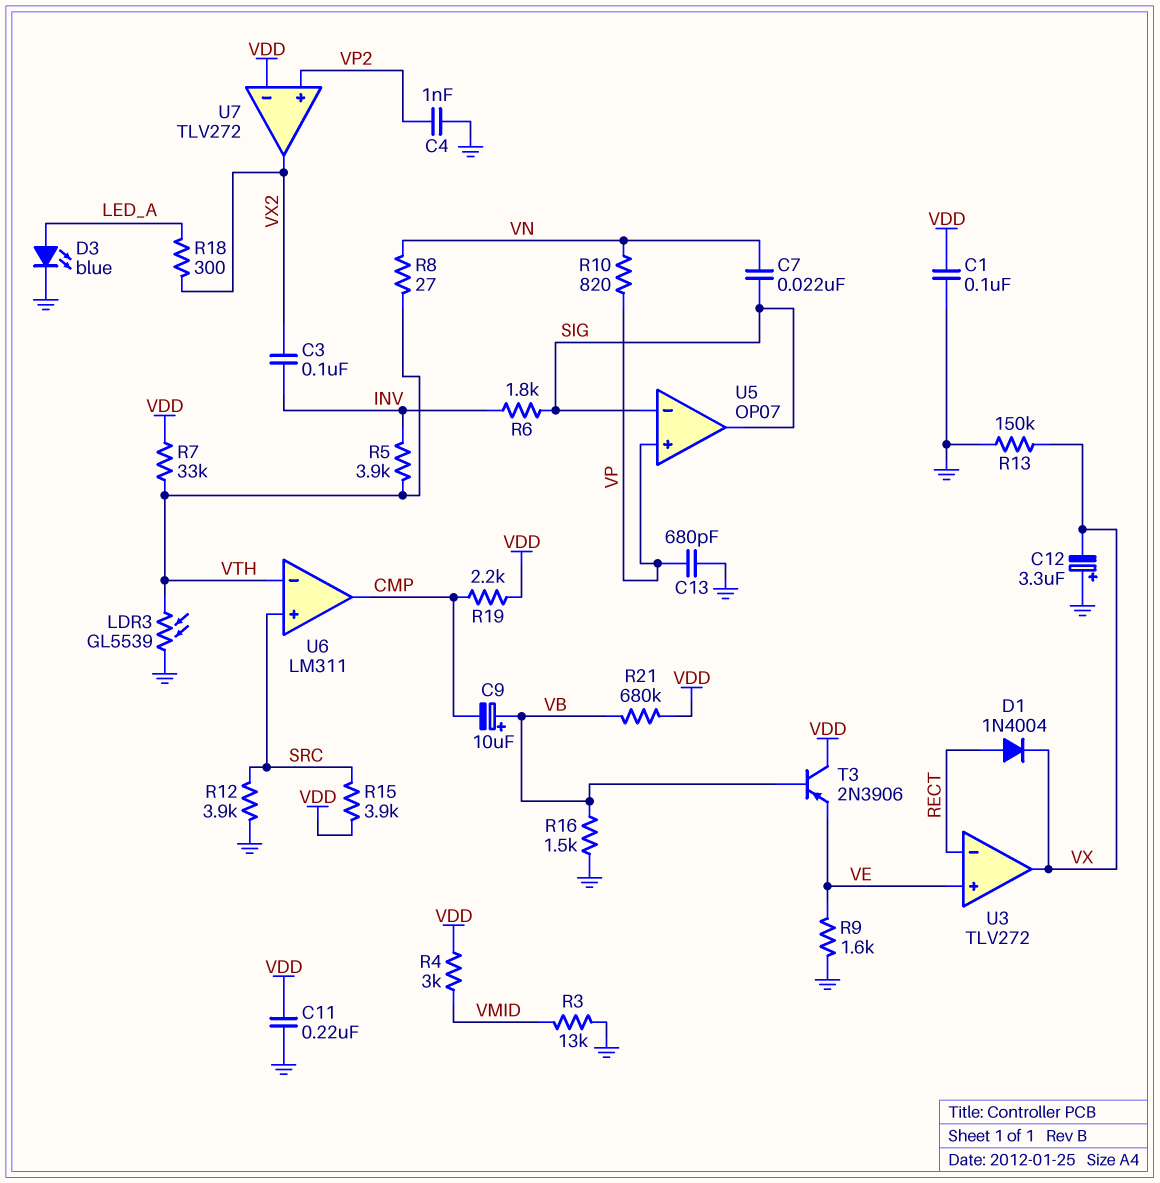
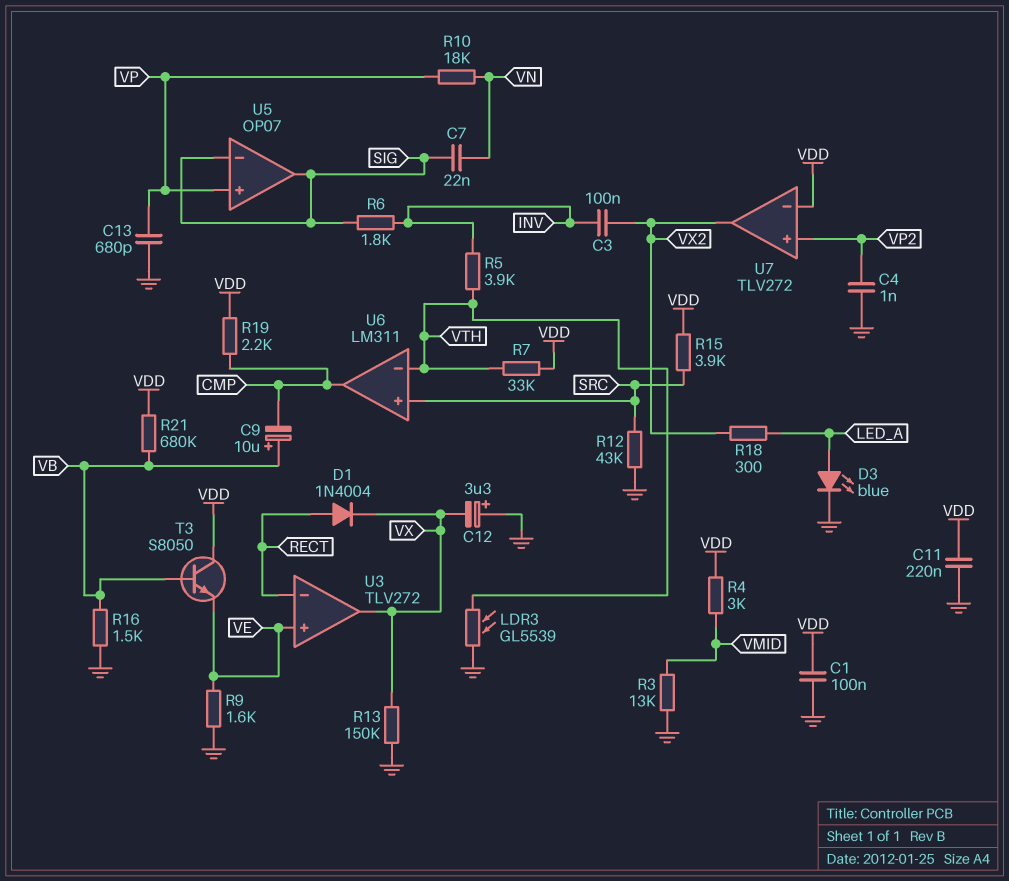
R8: 27 (VN, VTH) -> none
R10: 820 (VN, VP) -> 18k (VN, VP)
R12: 3.9k (GND, SRC) -> 43k (GND, SRC)
T3: PNP 2N3906 (B VB, C VDD, E VE) -> NPN S8050 (B VB, C VDD, E VE)

